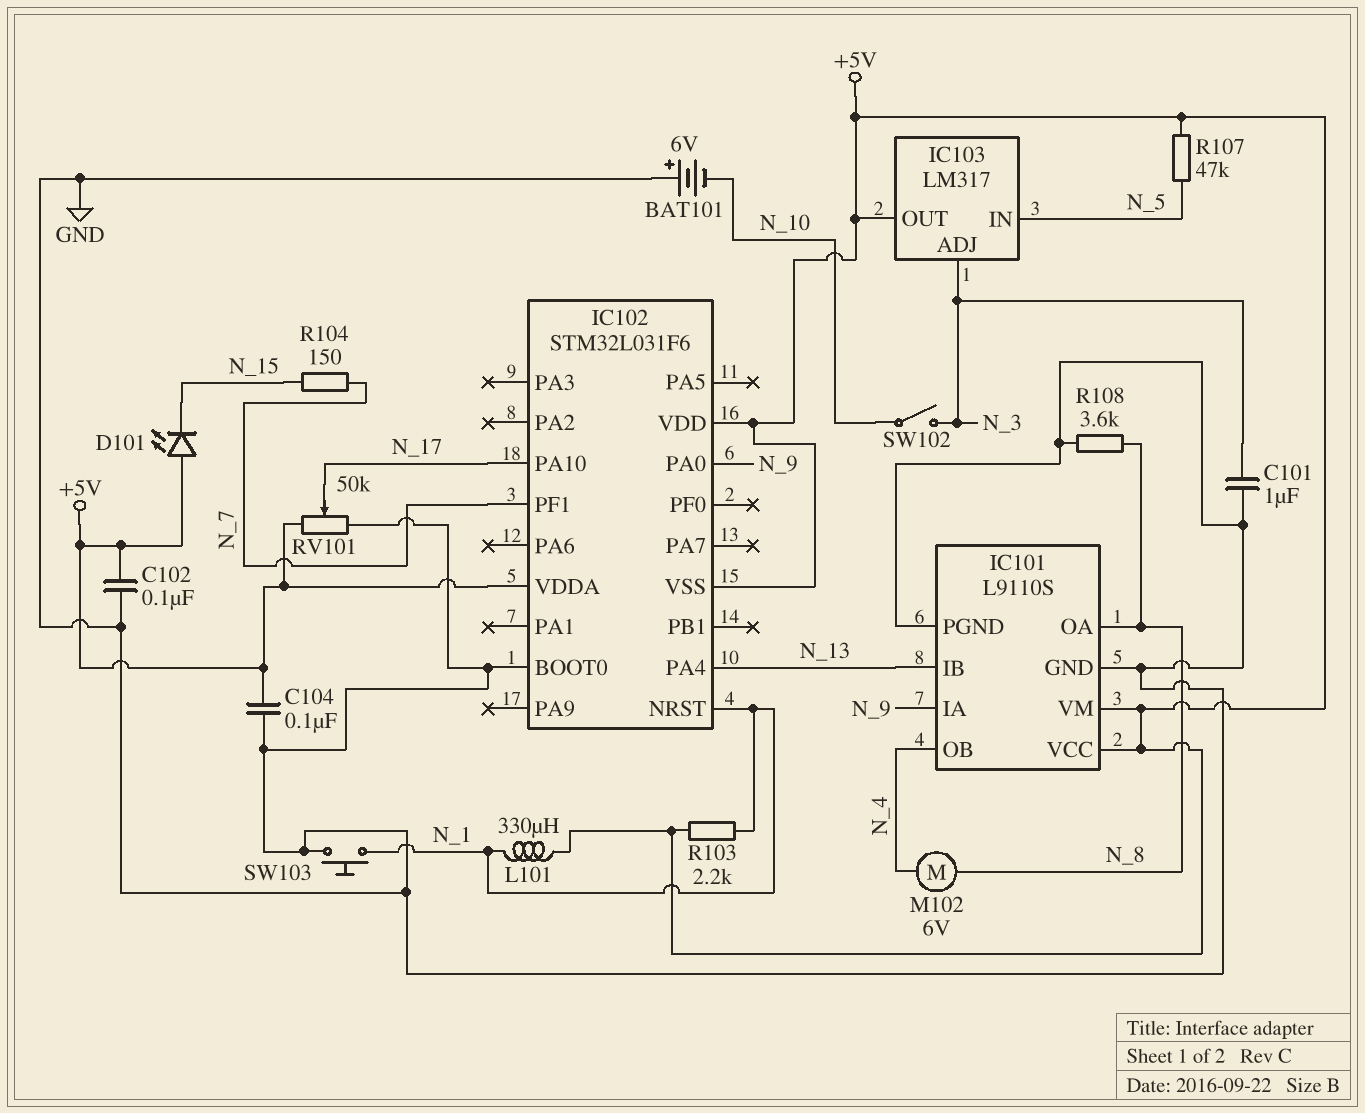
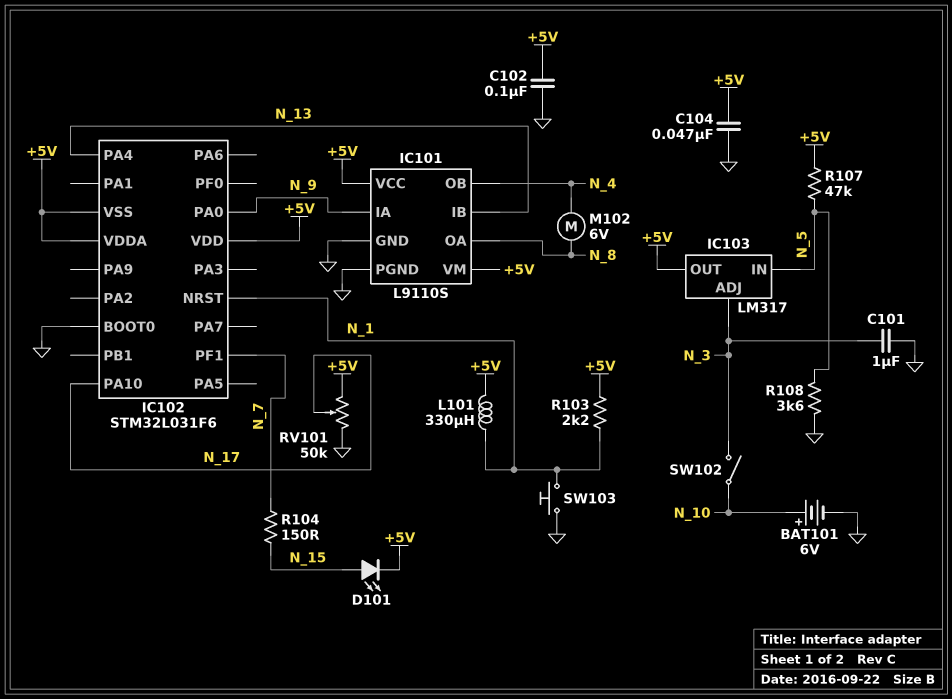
BAT101: 6V (plus GND, minus N_10) -> 6V (plus N_10, minus GND)
C104: 100nF (+5V, GND) -> 47nF (+5V, GND)
D101: LED (A +5V, K N_15) -> LED (A N_15, K +5V)
R108: 3.6k (GND, N_8) -> 3.6k (GND, N_5)

